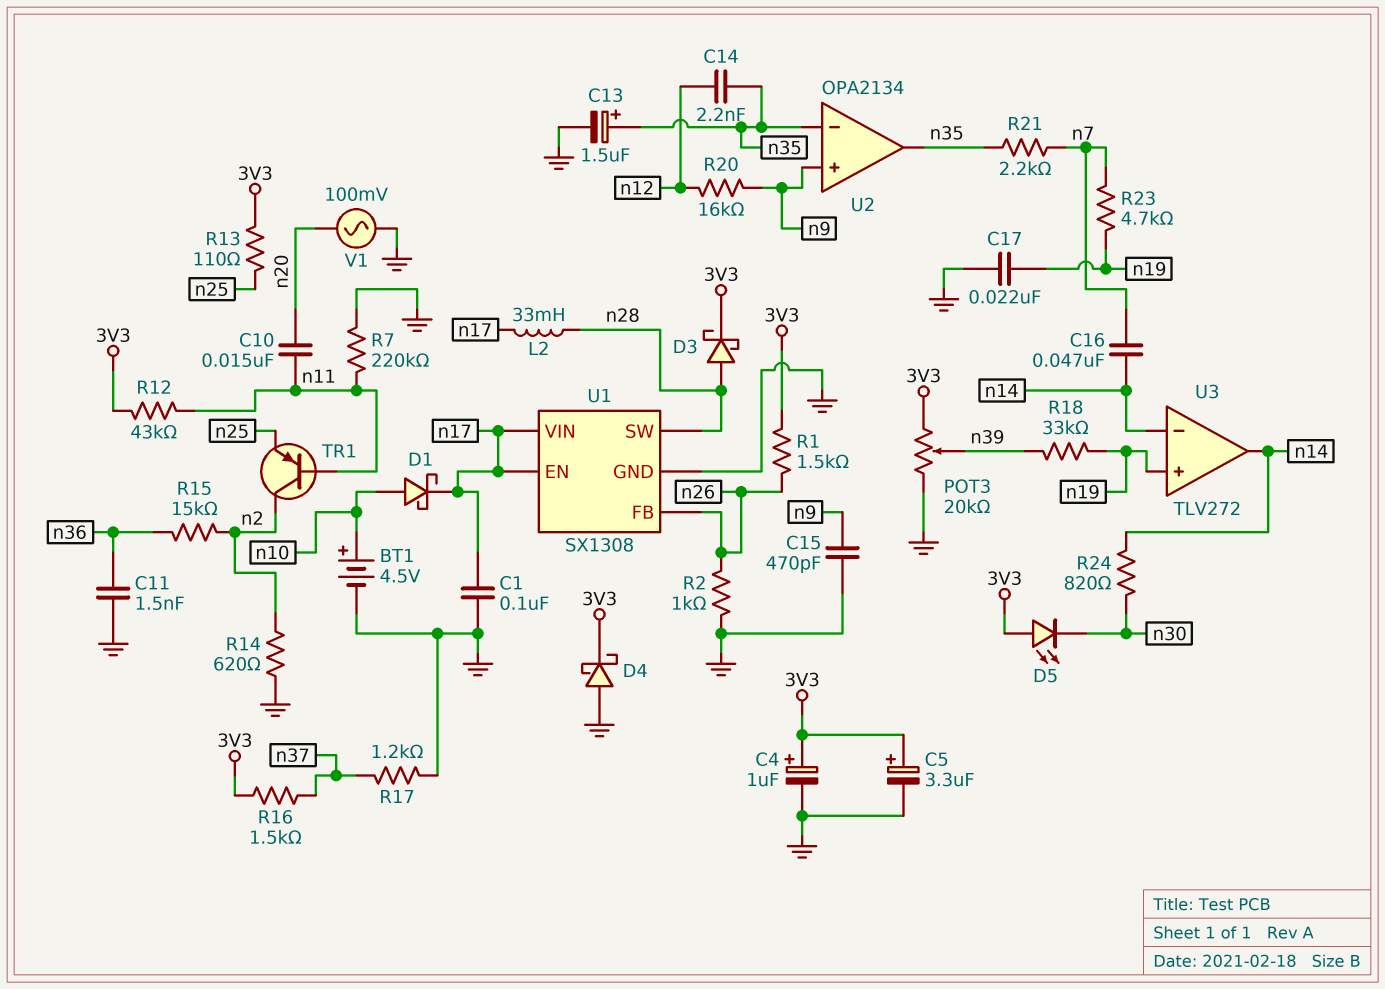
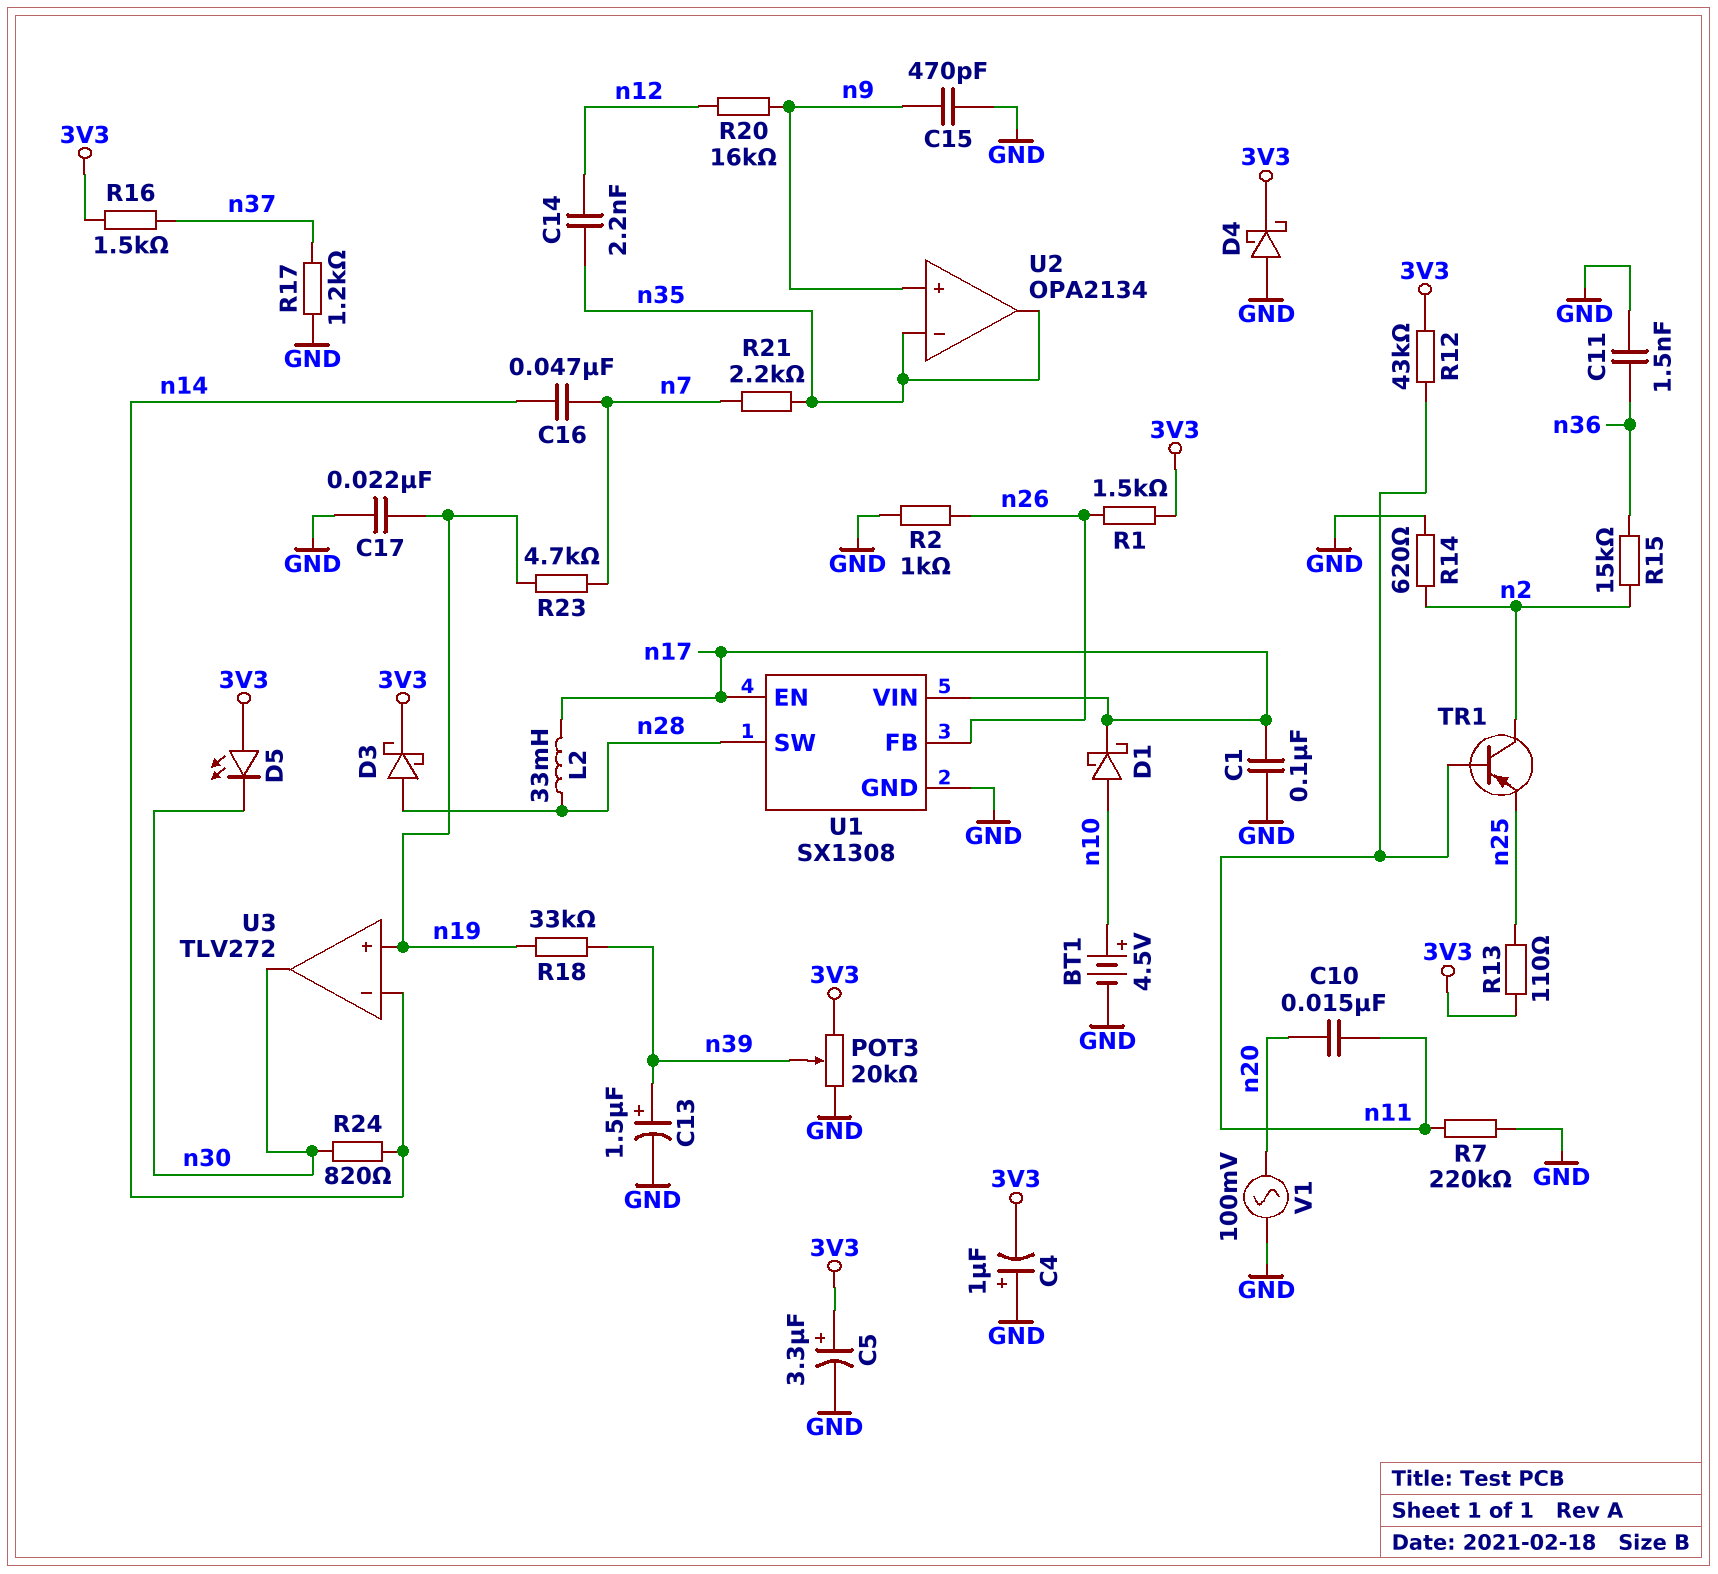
C4: 1uF (plus 3V3, minus GND) -> 1uF (plus GND, minus 3V3)
C13: 1.5uF (plus n35, minus GND) -> 1.5uF (plus n39, minus GND)
U3 pin out: n14 -> n30

